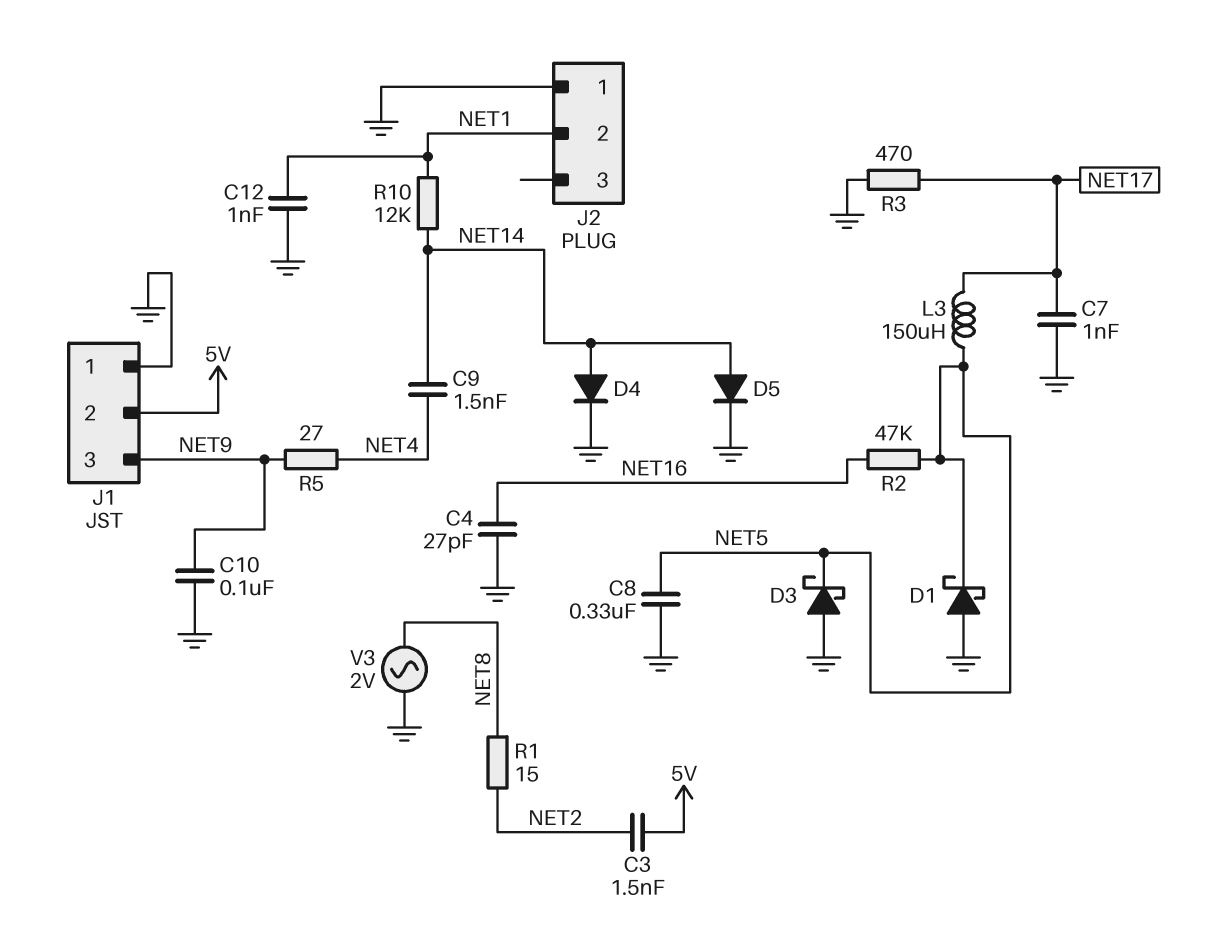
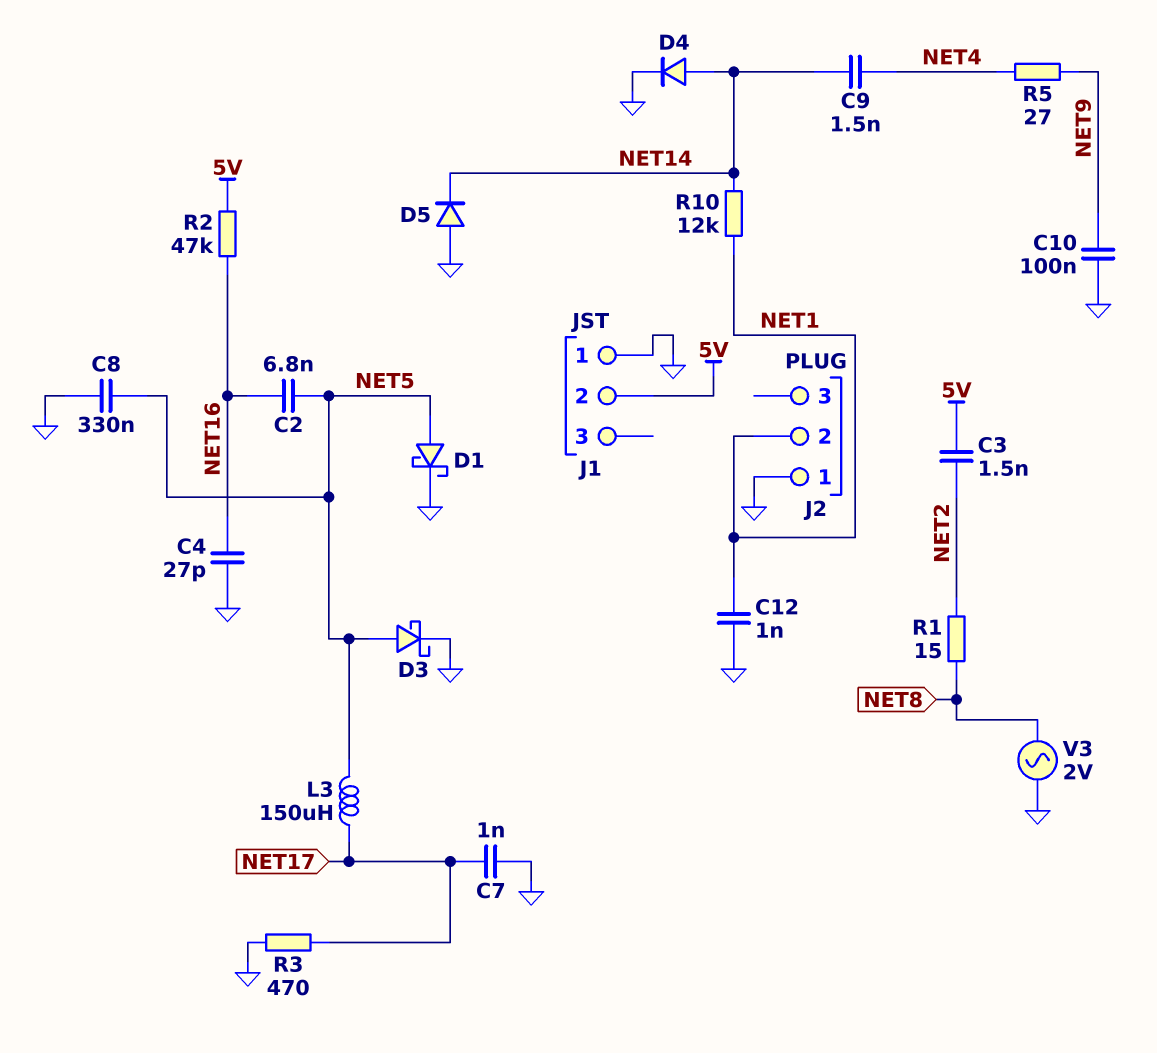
C2: none -> 6.8nF (NET5, NET16)
D1: schottky (A GND, K NET5) -> schottky (A NET5, K GND)
D3: schottky (A GND, K NET5) -> schottky (A NET5, K GND)
D5: diode (A NET14, K GND) -> diode (A GND, K NET14)
J1 pin 3: NET9 -> none
R2: 47k (NET5, NET16) -> 47k (5V, NET16)

